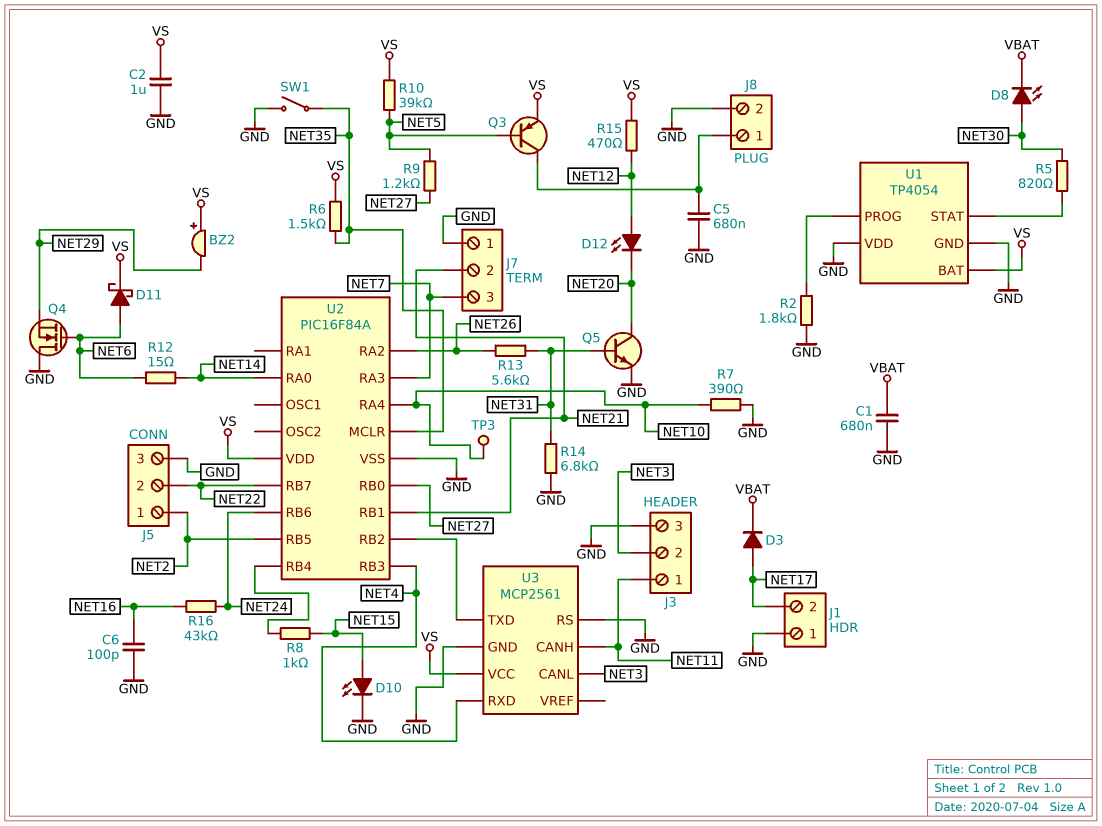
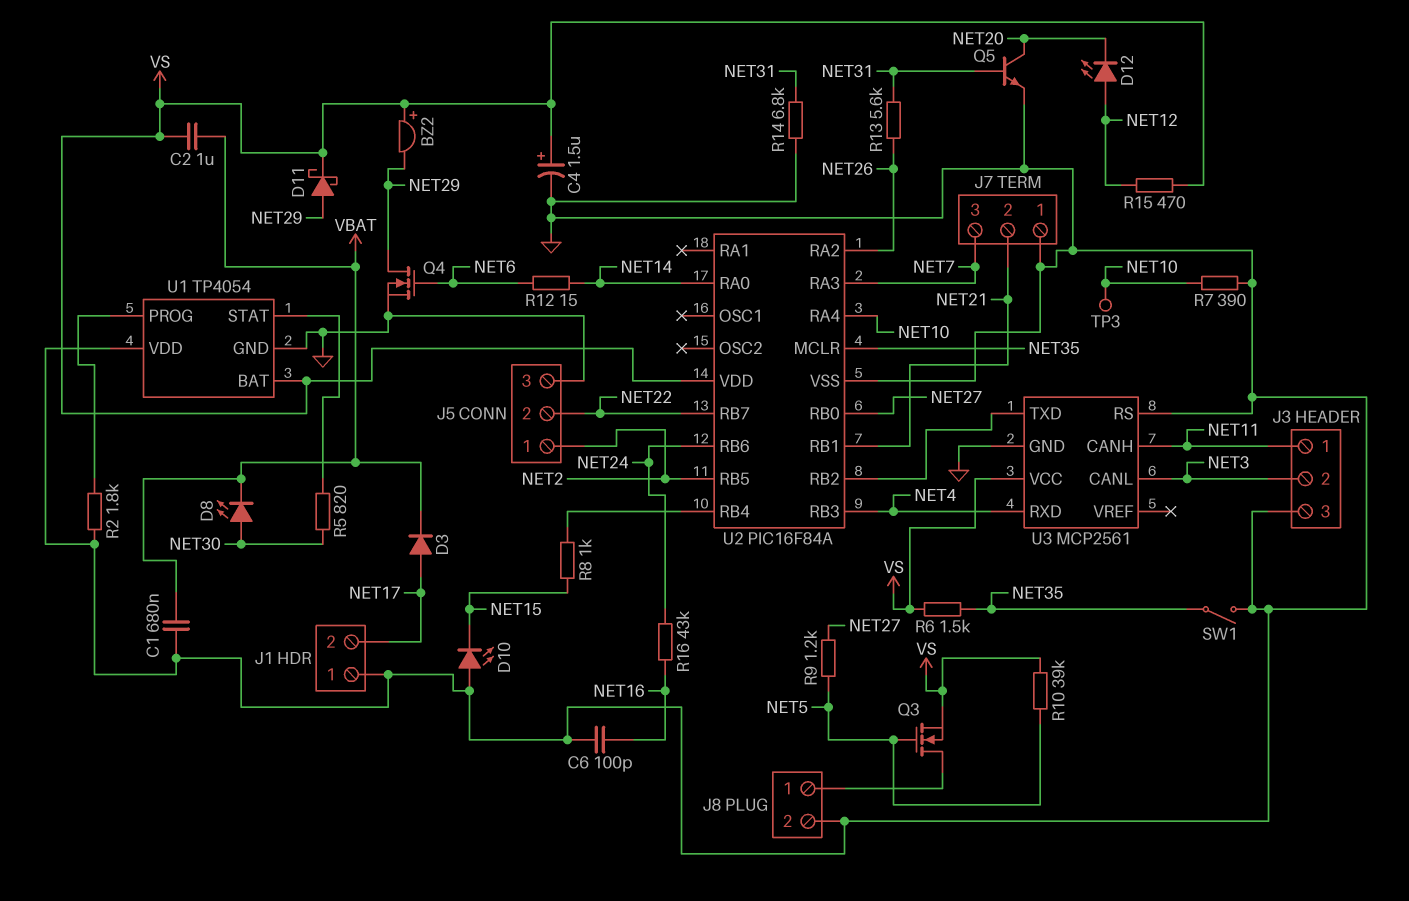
C2: 1uF (GND, VS) -> 1uF (VBAT, VS)
C4: none -> 1.5uF (plus VS, minus GND)
C5: 680nF (GND, J8/1) -> none
D10: LED (A NET15, K GND) -> LED (A GND, K NET15)
D11: schottky (A NET6, K VS) -> schottky (A NET29, K VS)
Q3: PNP (B NET5, C J8/1, E VS) -> NMOS (G NET5, D J8/1, S VS)
Q4: NMOS (G NET6, D GND, S NET29) -> NMOS (G NET6, D NET29, S GND)

